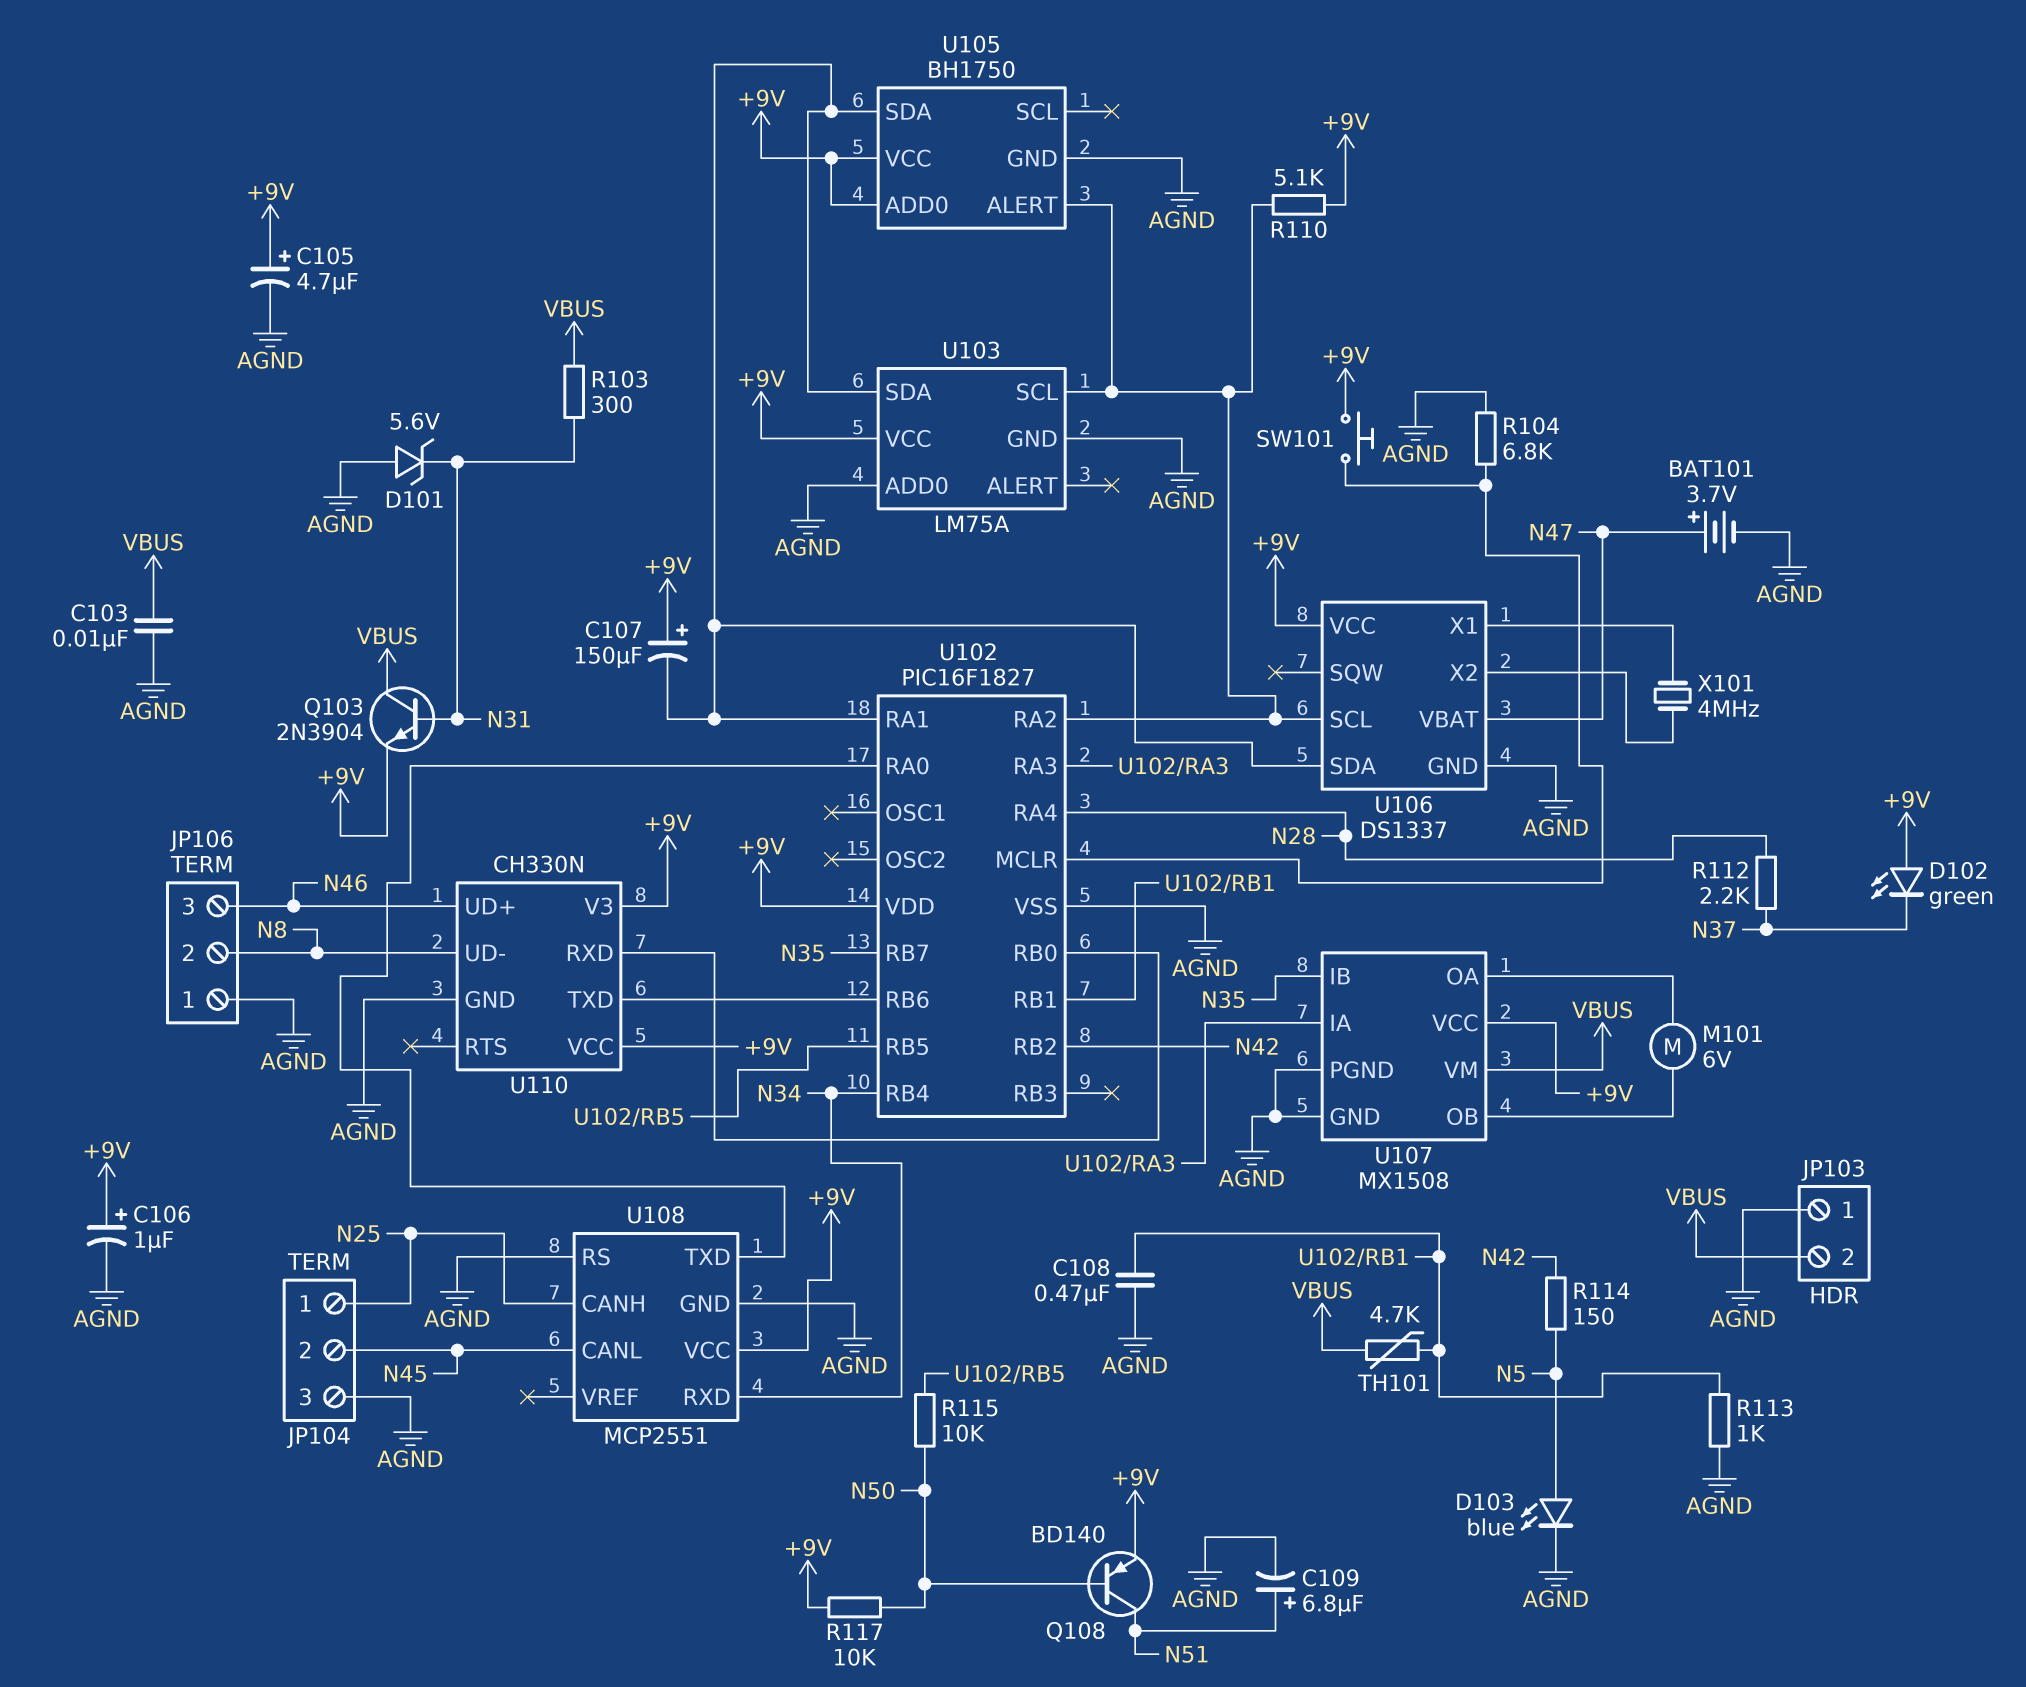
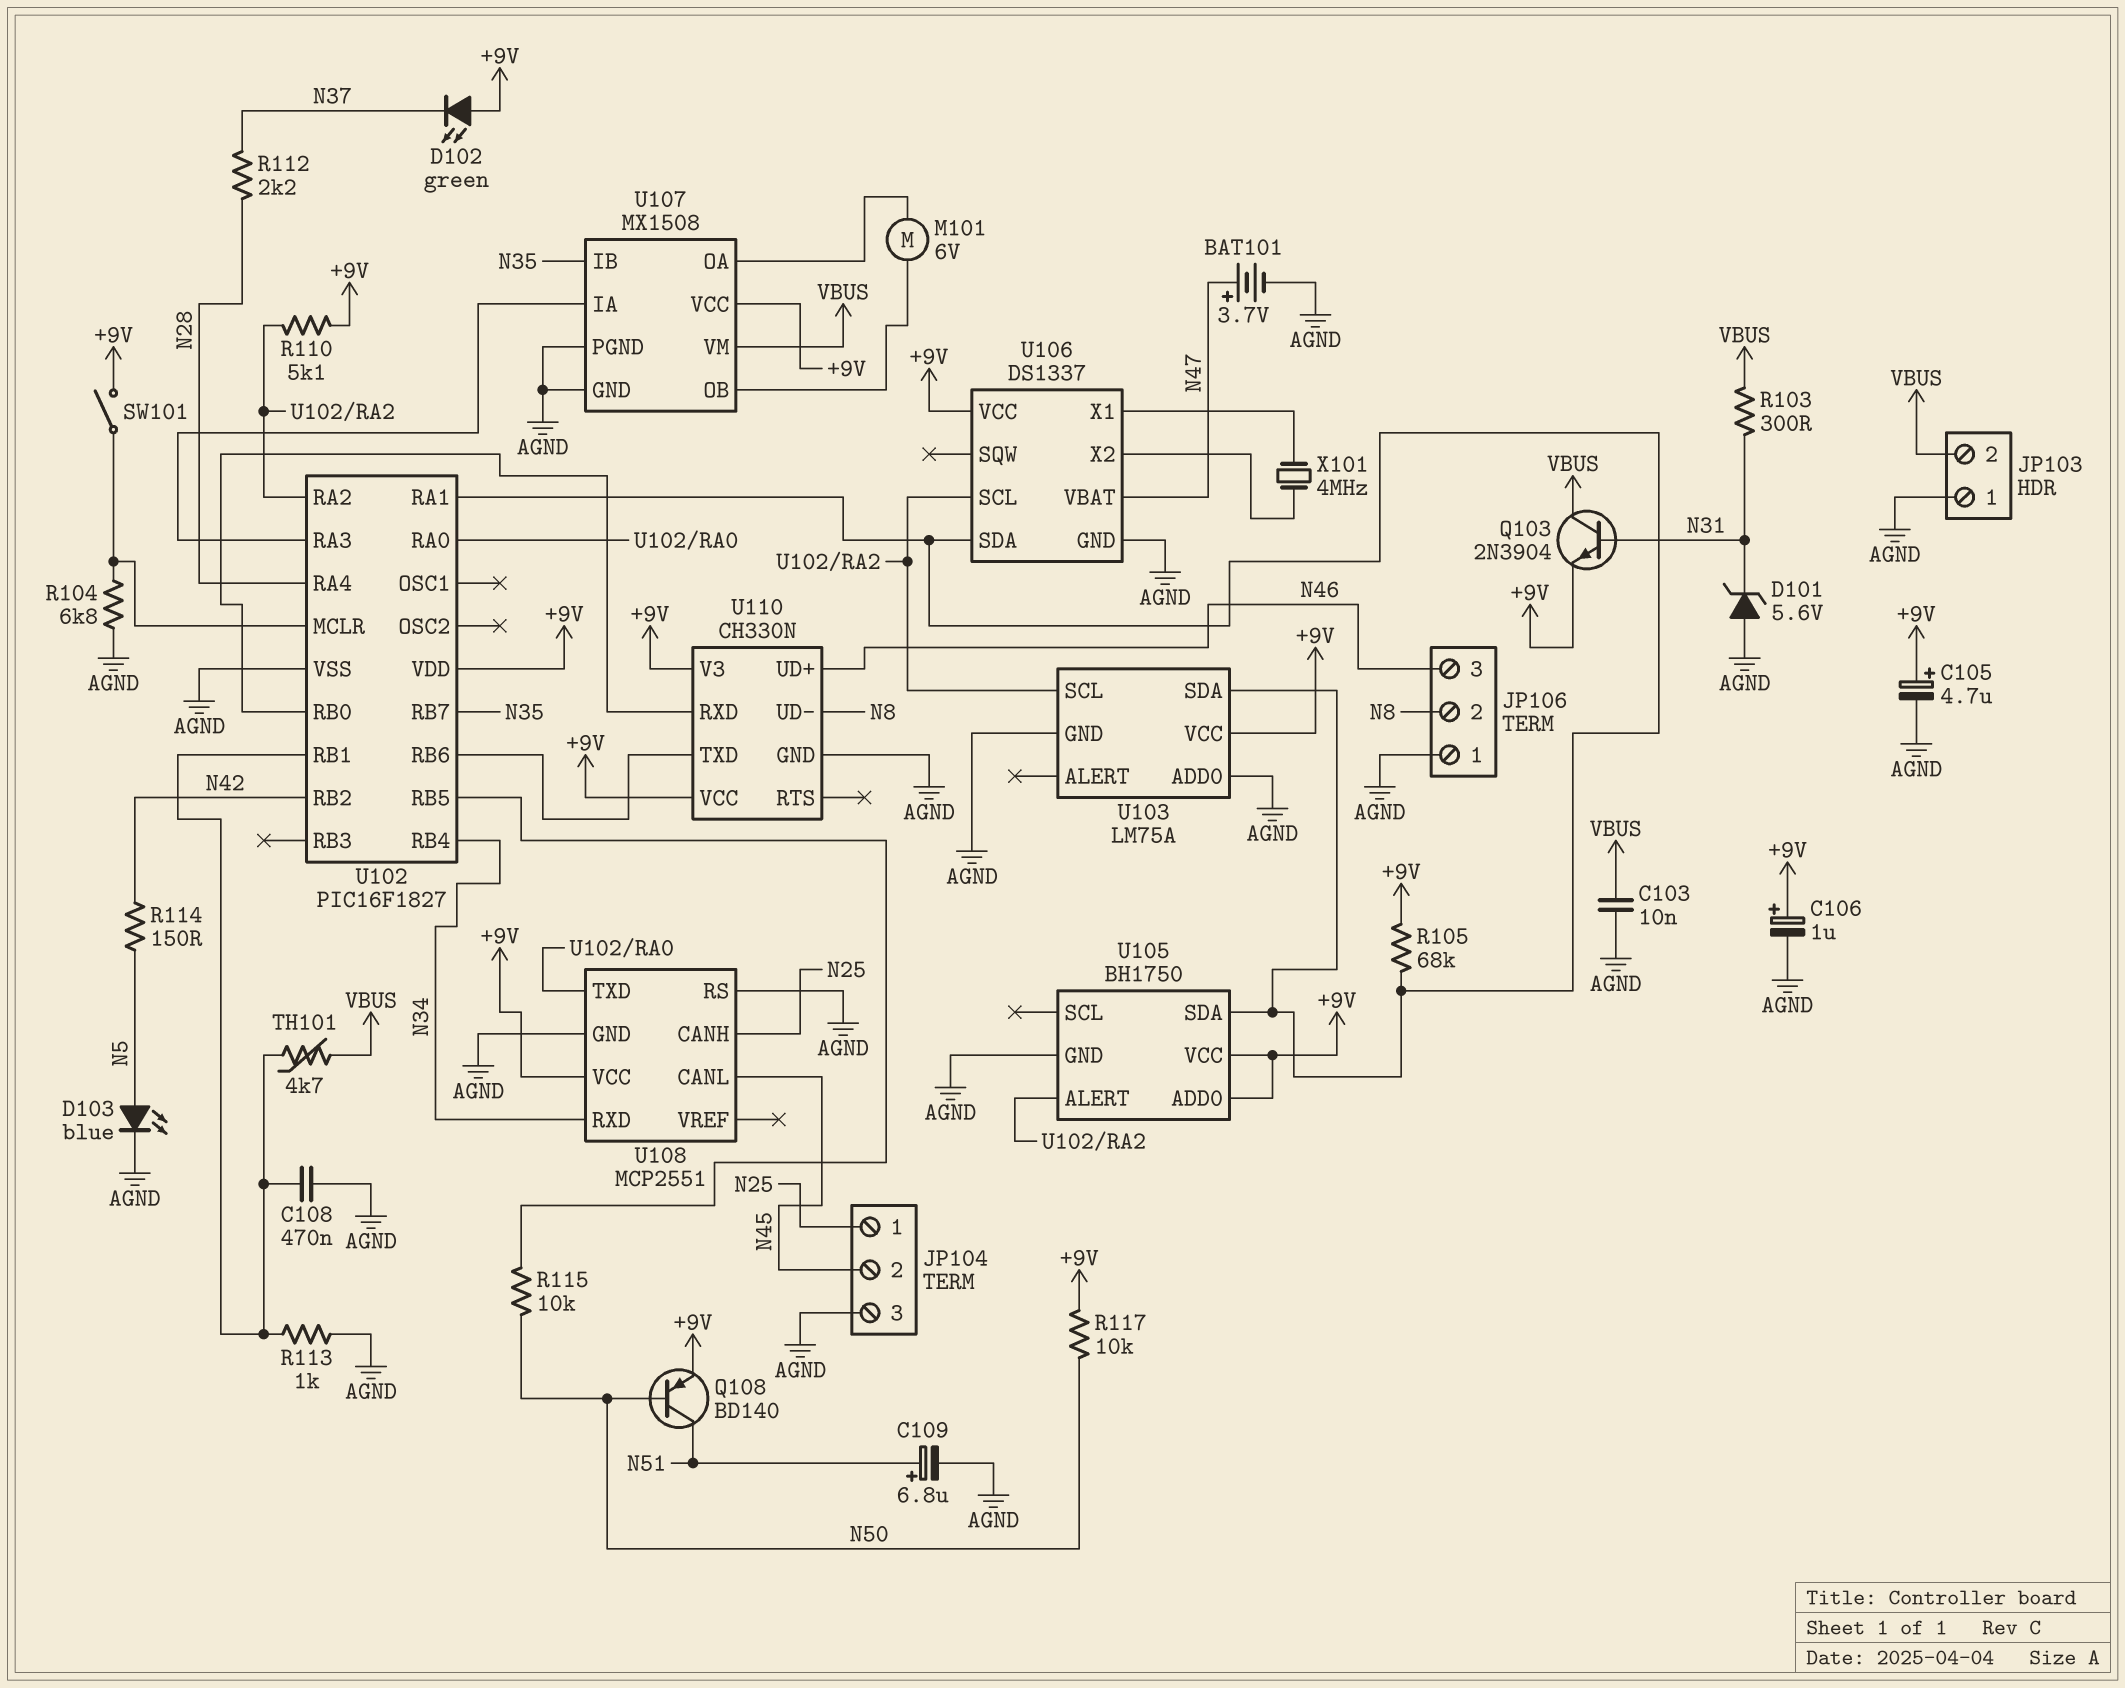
C107: 150uF (plus +9V, minus U102/RA1) -> none
R105: none -> 68k (+9V, U102/RA1)
SW101: button (+9V, U102/MCLR) -> switch (+9V, U102/MCLR)

